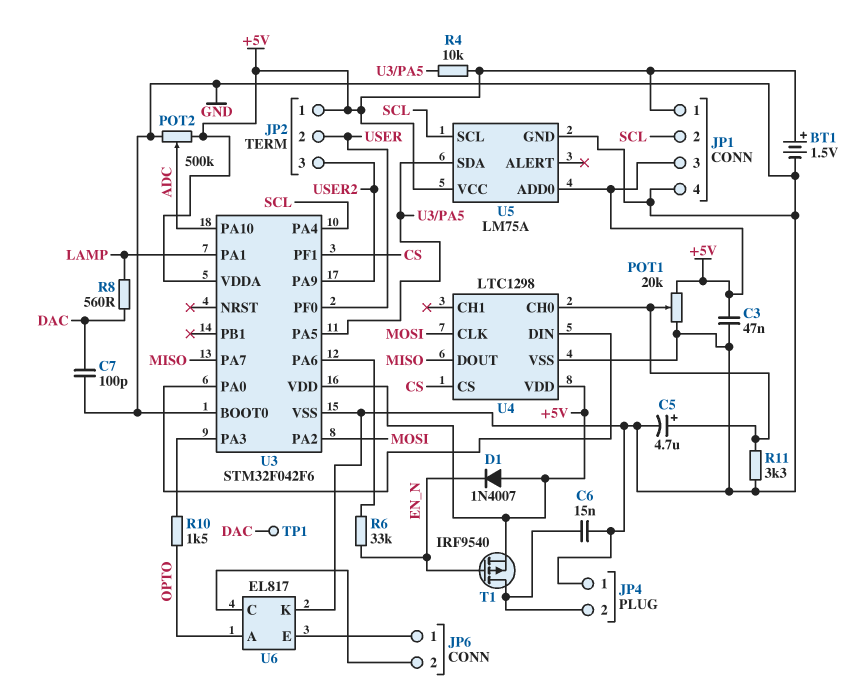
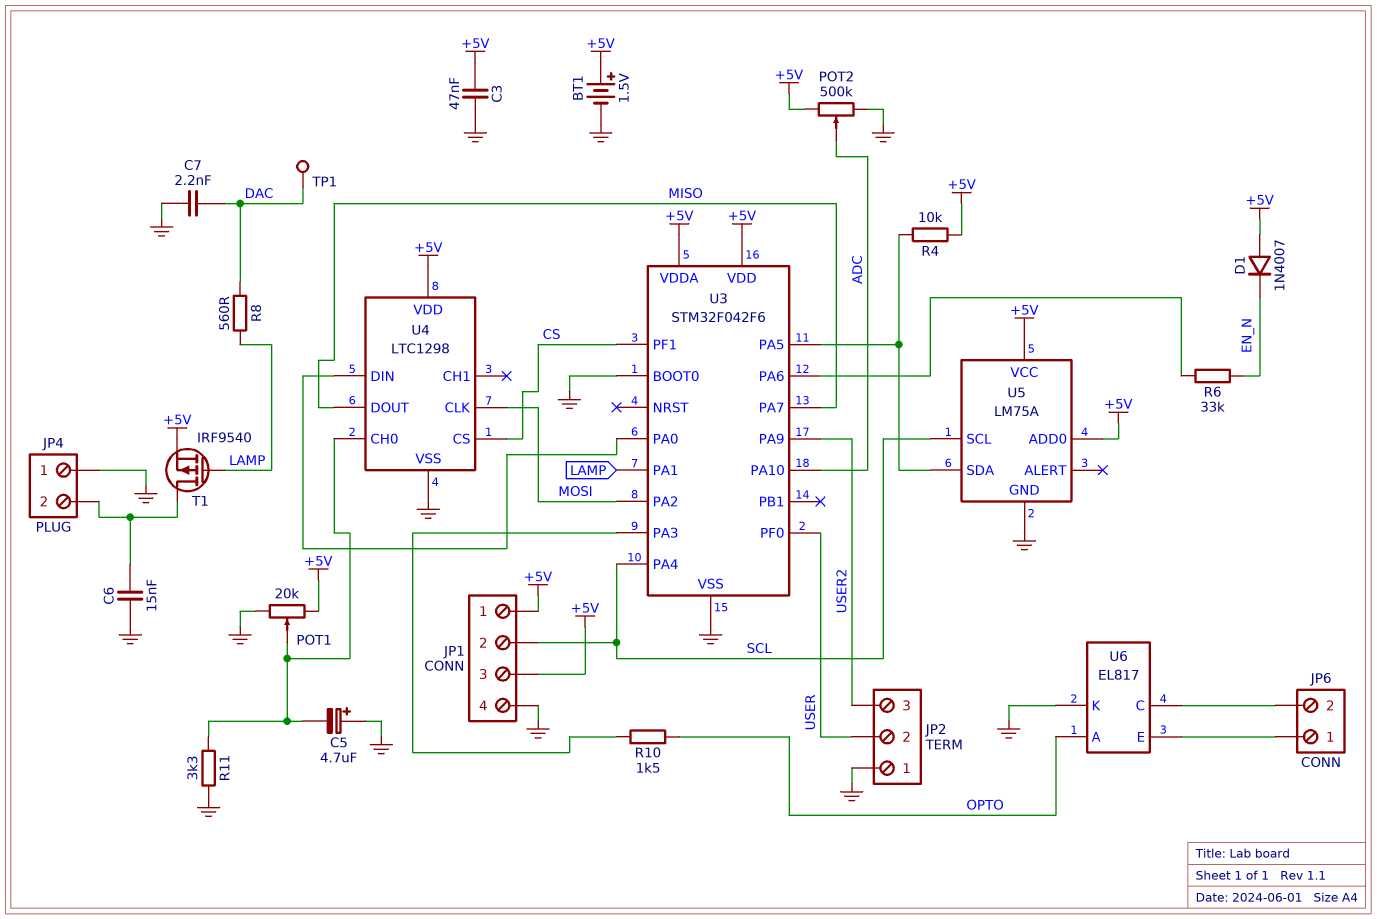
C5: 4.7uF (plus U4/CH0, minus GND) -> 4.7uF (plus GND, minus U4/CH0)
C7: 100pF (DAC, GND) -> 2.2nF (DAC, GND)
JP2 pin 1: +5V -> GND
T1: PMOS IRF9540 (G EN_N, D JP4/2, S +5V) -> PMOS IRF9540 (G LAMP, D JP4/2, S +5V)

